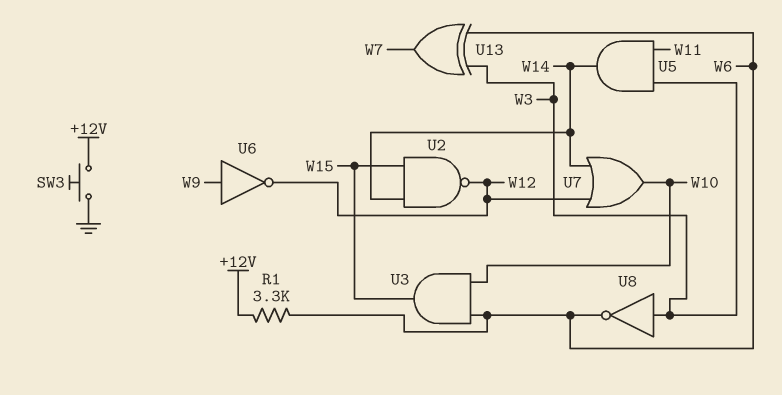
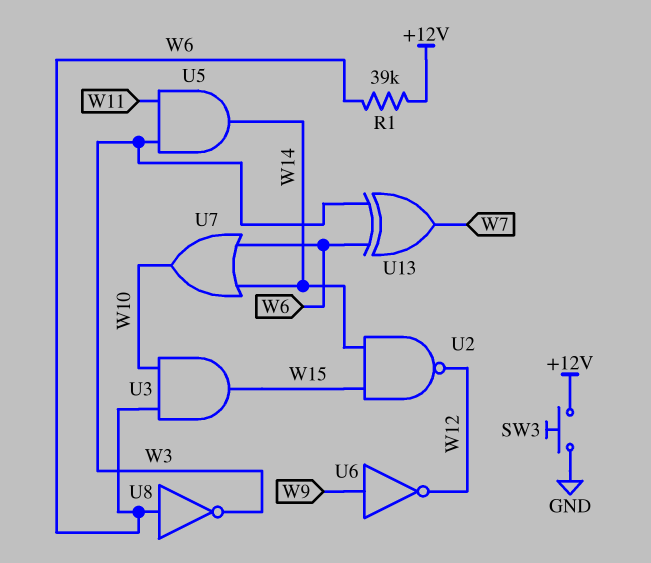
R1: 3.3k (+12V, W6) -> 39k (+12V, W6)
U7: OR (in W12, in W14, out W10) -> OR (in W6, in W14, out W10)
U8: NOT (in W3, out W6) -> NOT (in W6, out W3)

